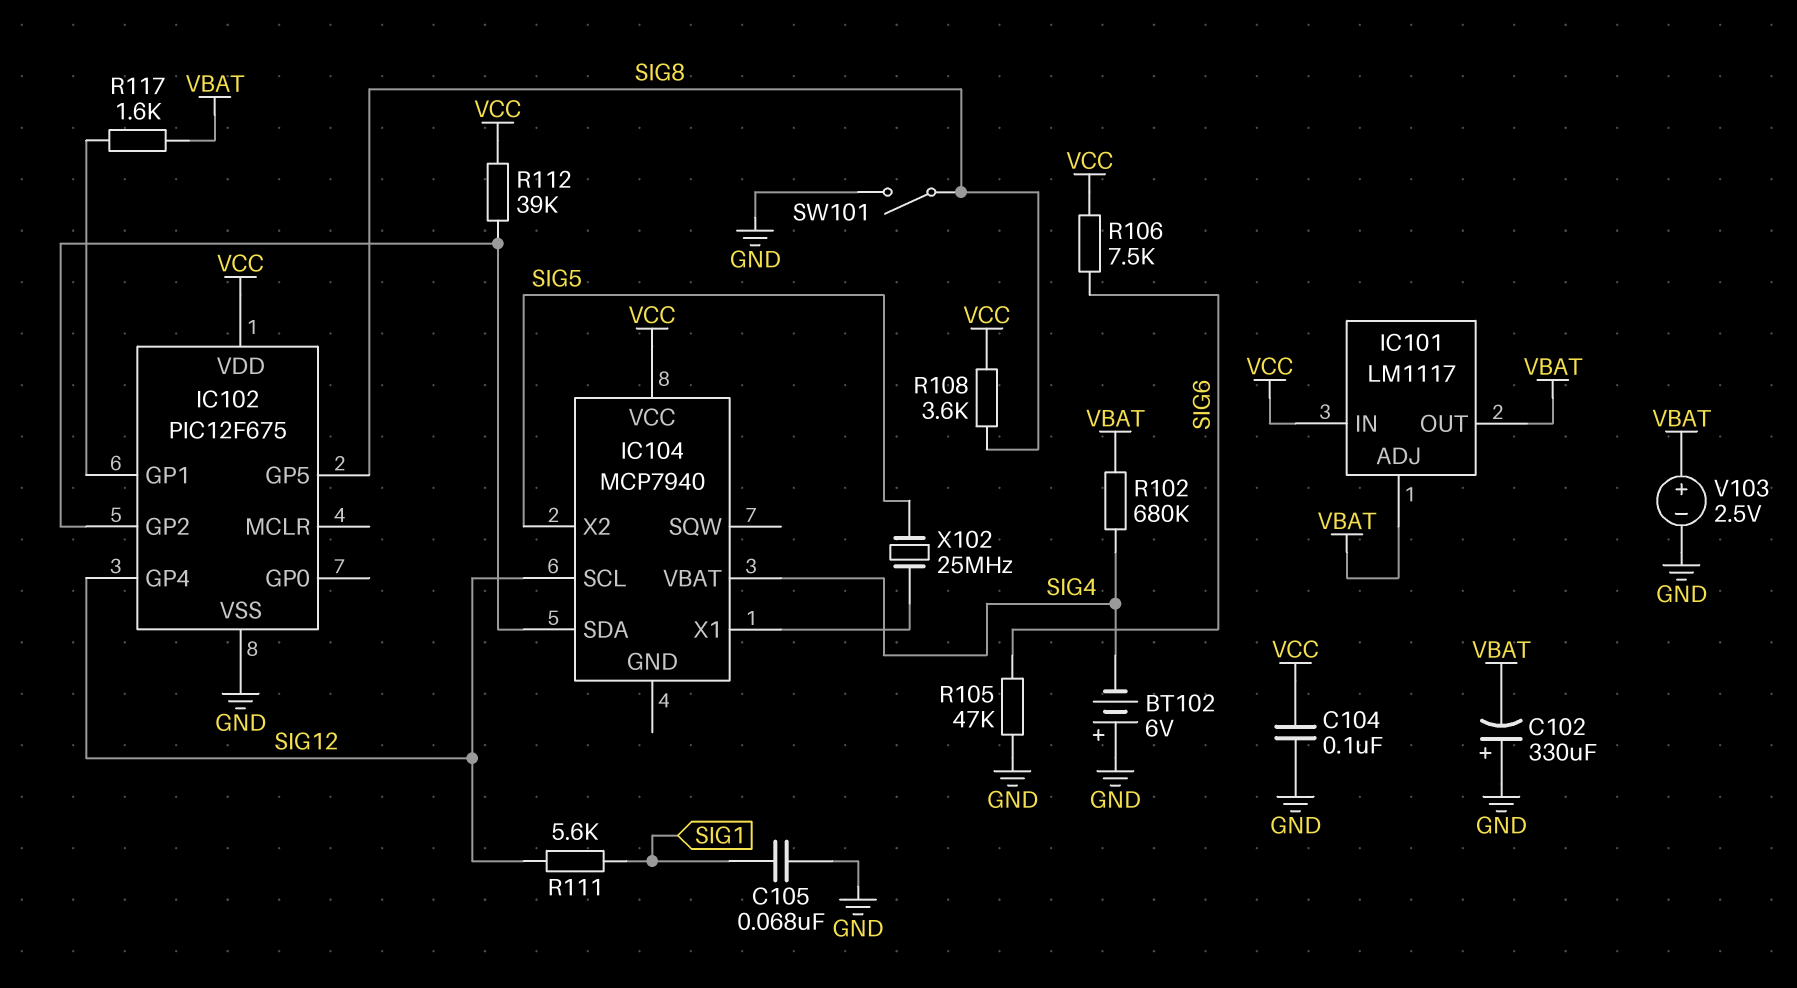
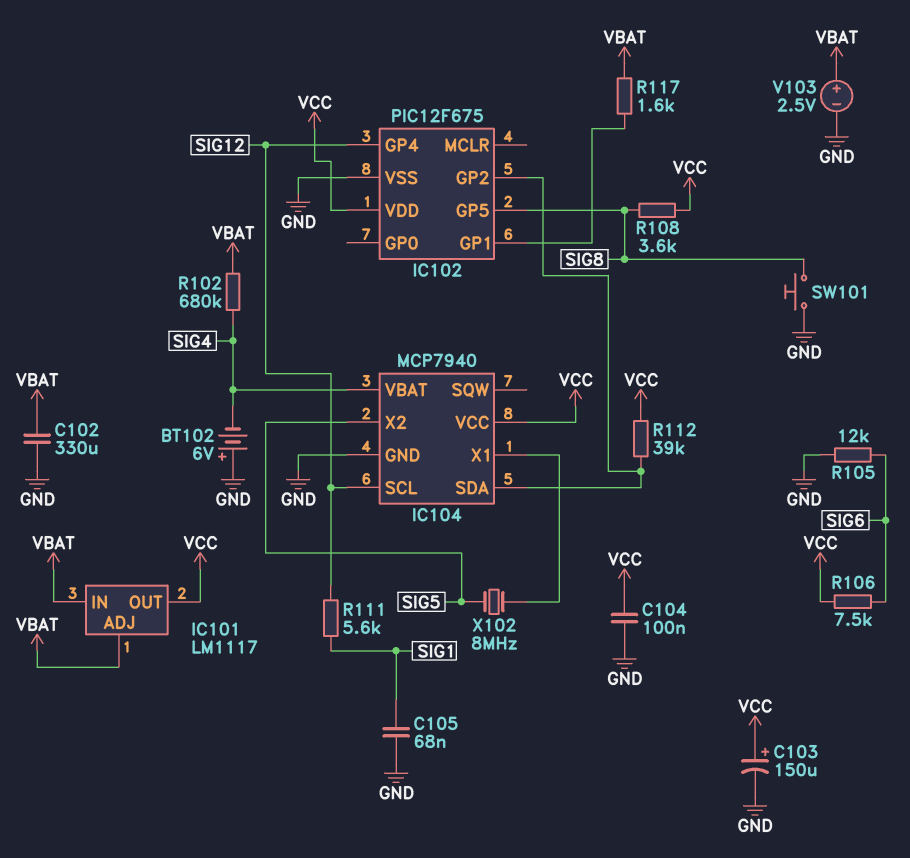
C102: 330uF (plus GND, minus VBAT) -> 330uF (GND, VBAT)
C103: none -> 150uF (plus VCC, minus GND)
IC101 pin IN: VCC -> VBAT
IC101 pin OUT: VBAT -> VCC
IC104 pin GND: none -> GND
R105: 47k (GND, SIG6) -> 12k (GND, SIG6)
SW101: switch (GND, SIG8) -> button (GND, SIG8)
X102: 25MHz (IC104/X1, SIG5) -> 8MHz (IC104/X1, SIG5)

